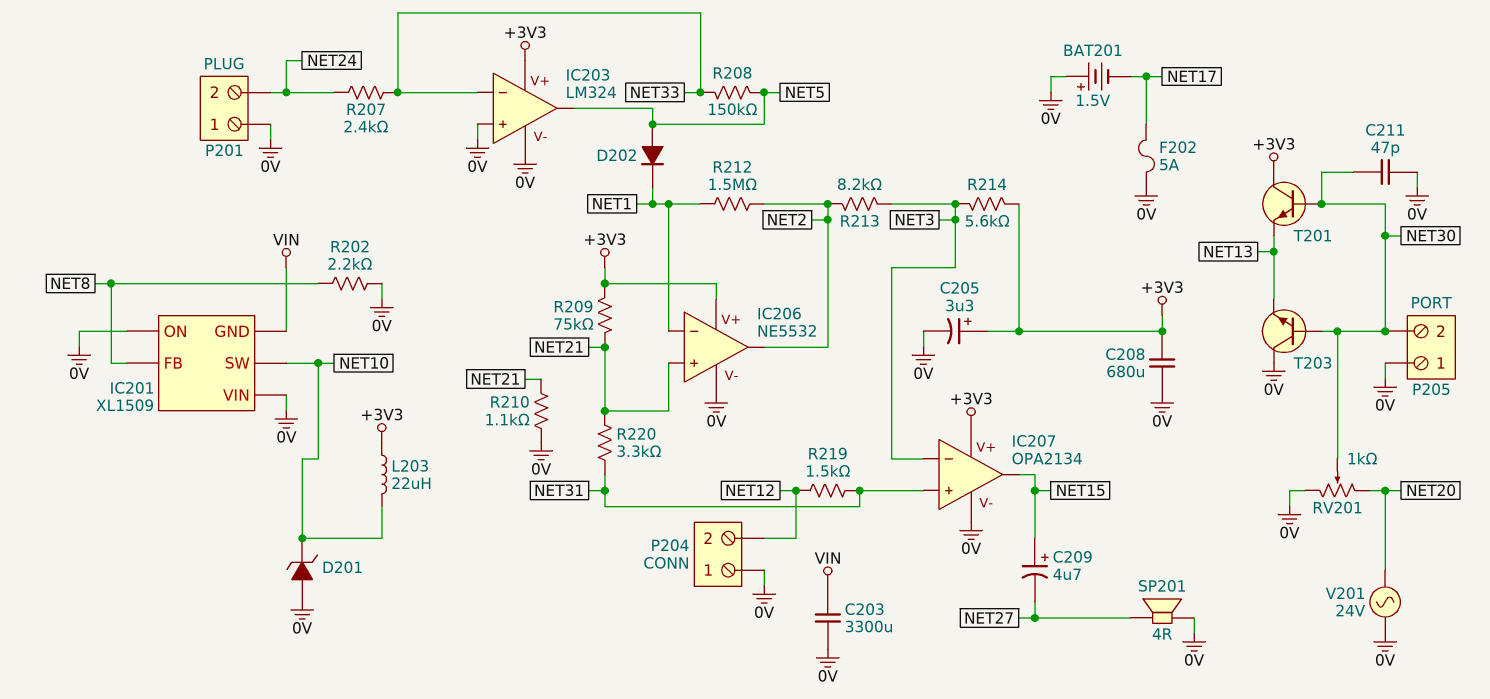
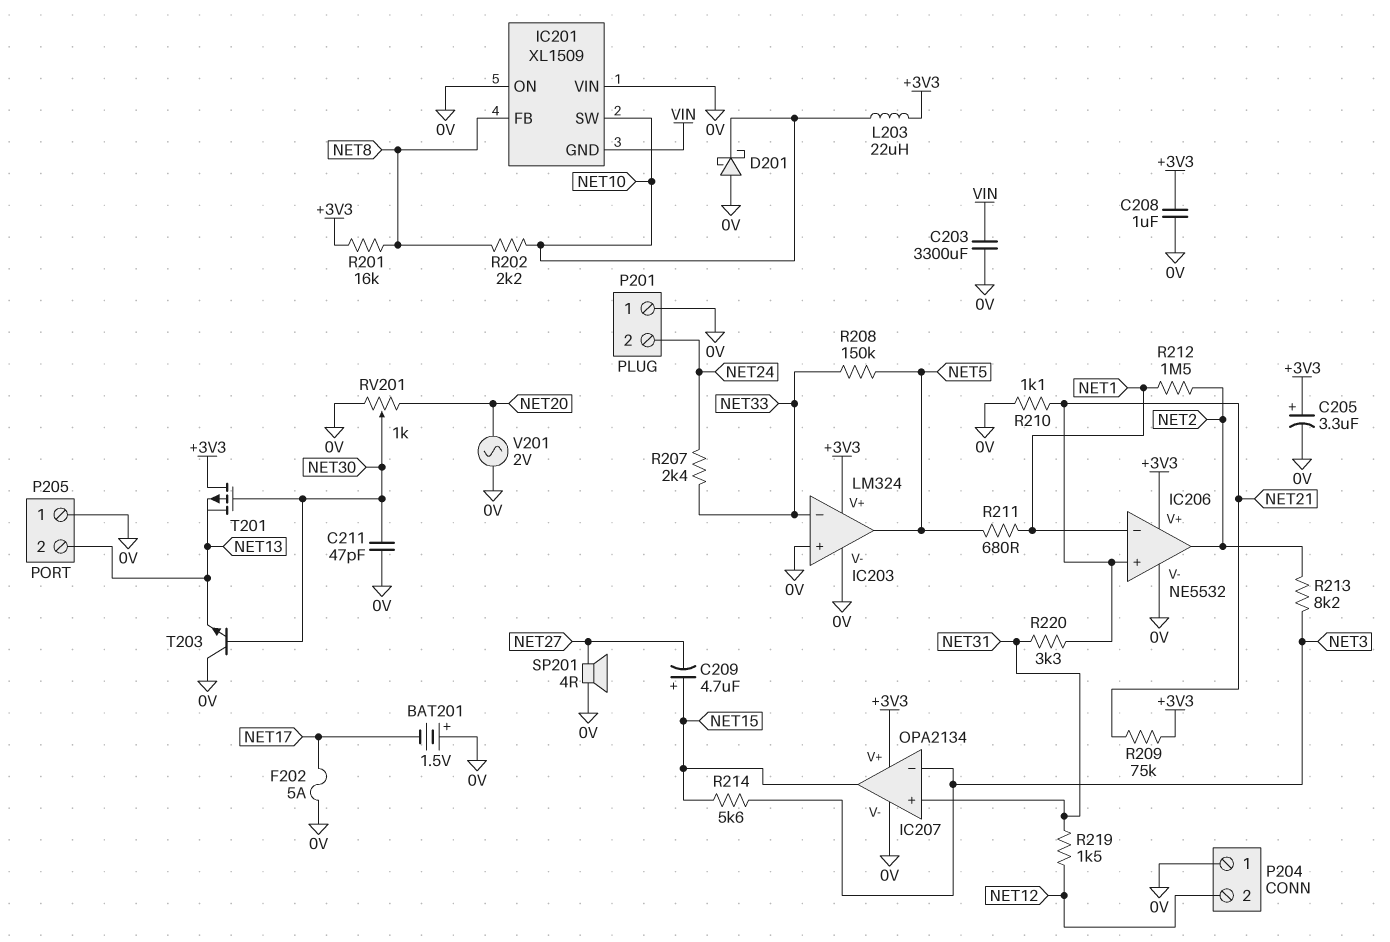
C208: 680uF (+3V3, 0V) -> 1uF (+3V3, 0V)
D201: zener (A 0V, K NET10) -> schottky (A 0V, K NET10)
D202: diode (A NET5, K NET1) -> none
P205 pin 2: NET30 -> NET13
R201: none -> 16k (+3V3, NET8)
R202: 2.2k (0V, NET8) -> 2.2k (NET8, NET10)
R211: none -> 680 (NET1, NET5)
R214: 5.6k (+3V3, NET3) -> 5.6k (NET3, NET15)
T201: NPN (B NET30, C +3V3, E NET13) -> PMOS (G NET30, D +3V3, S NET13)
V201: AC 24V (0V, NET20) -> AC 2V (0V, NET20)

